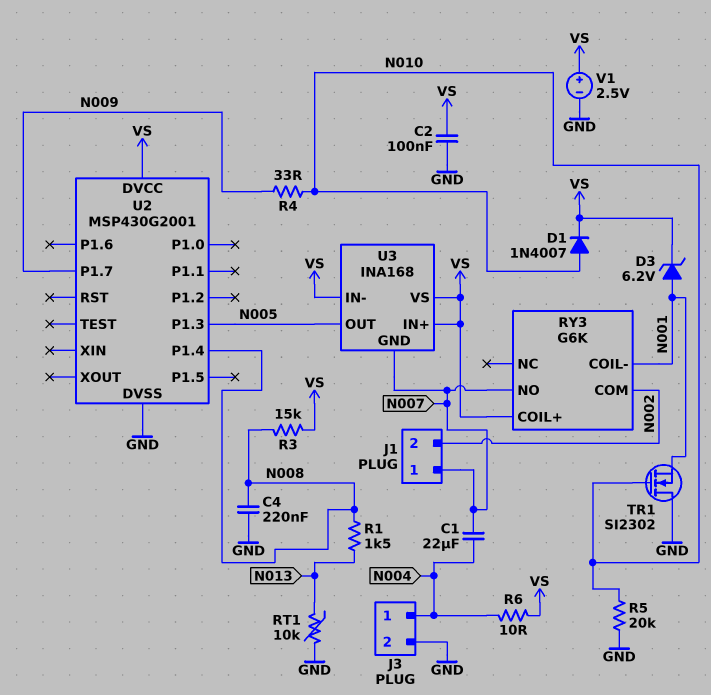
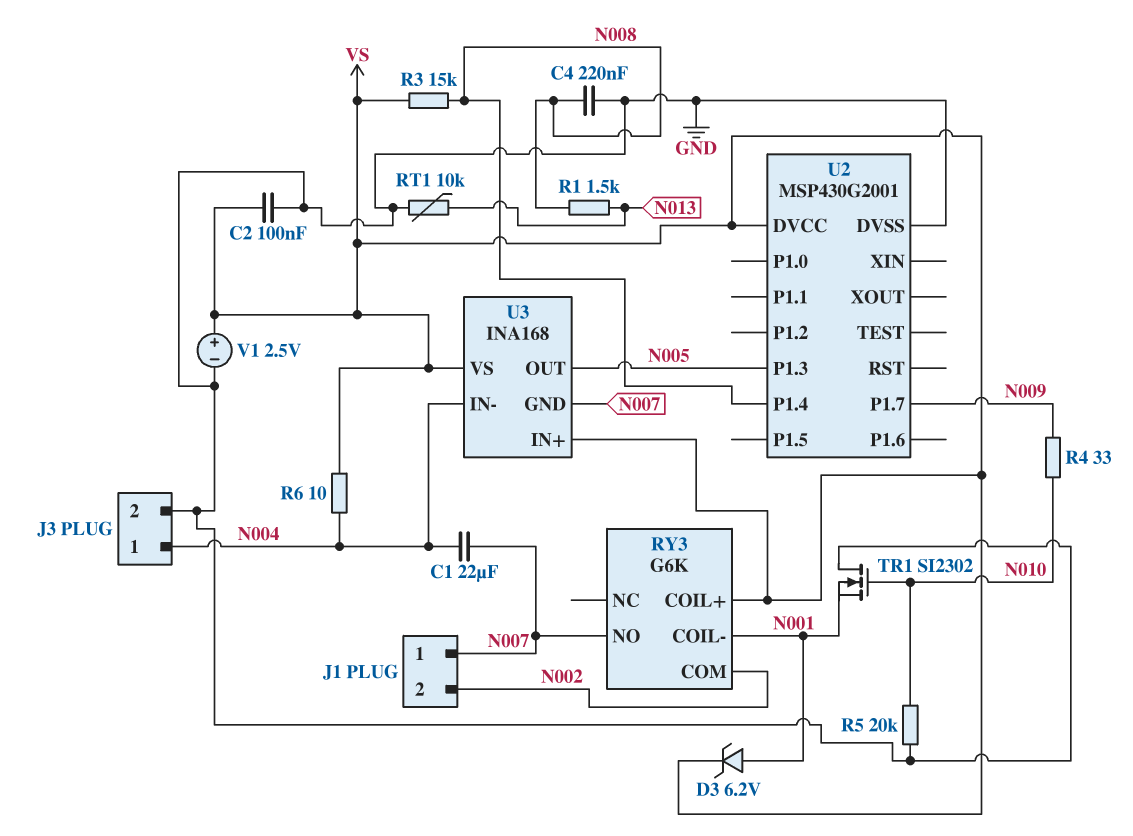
D1: diode 1N4007 (A N010, K VS) -> none
U3 pin IN-: VS -> N004

